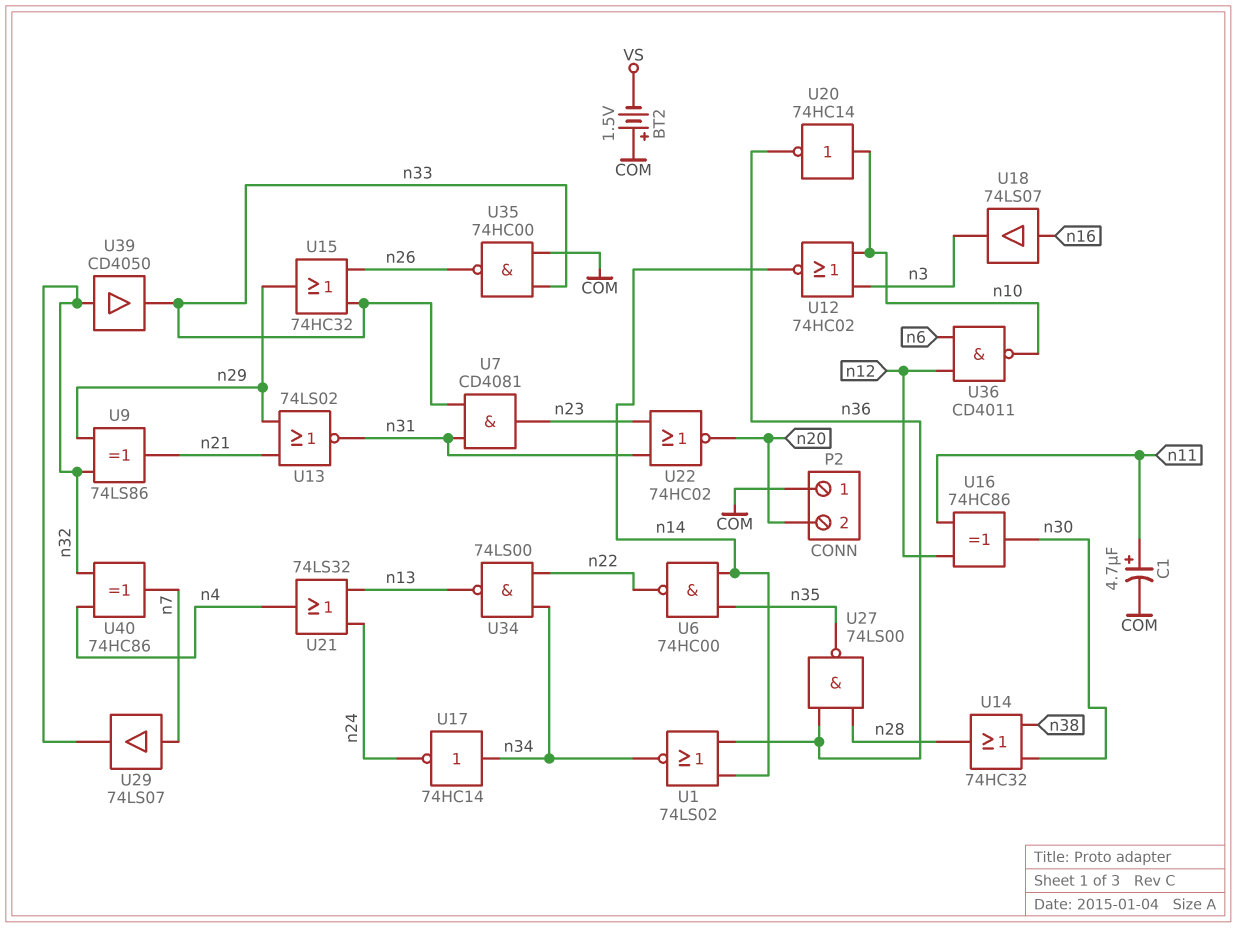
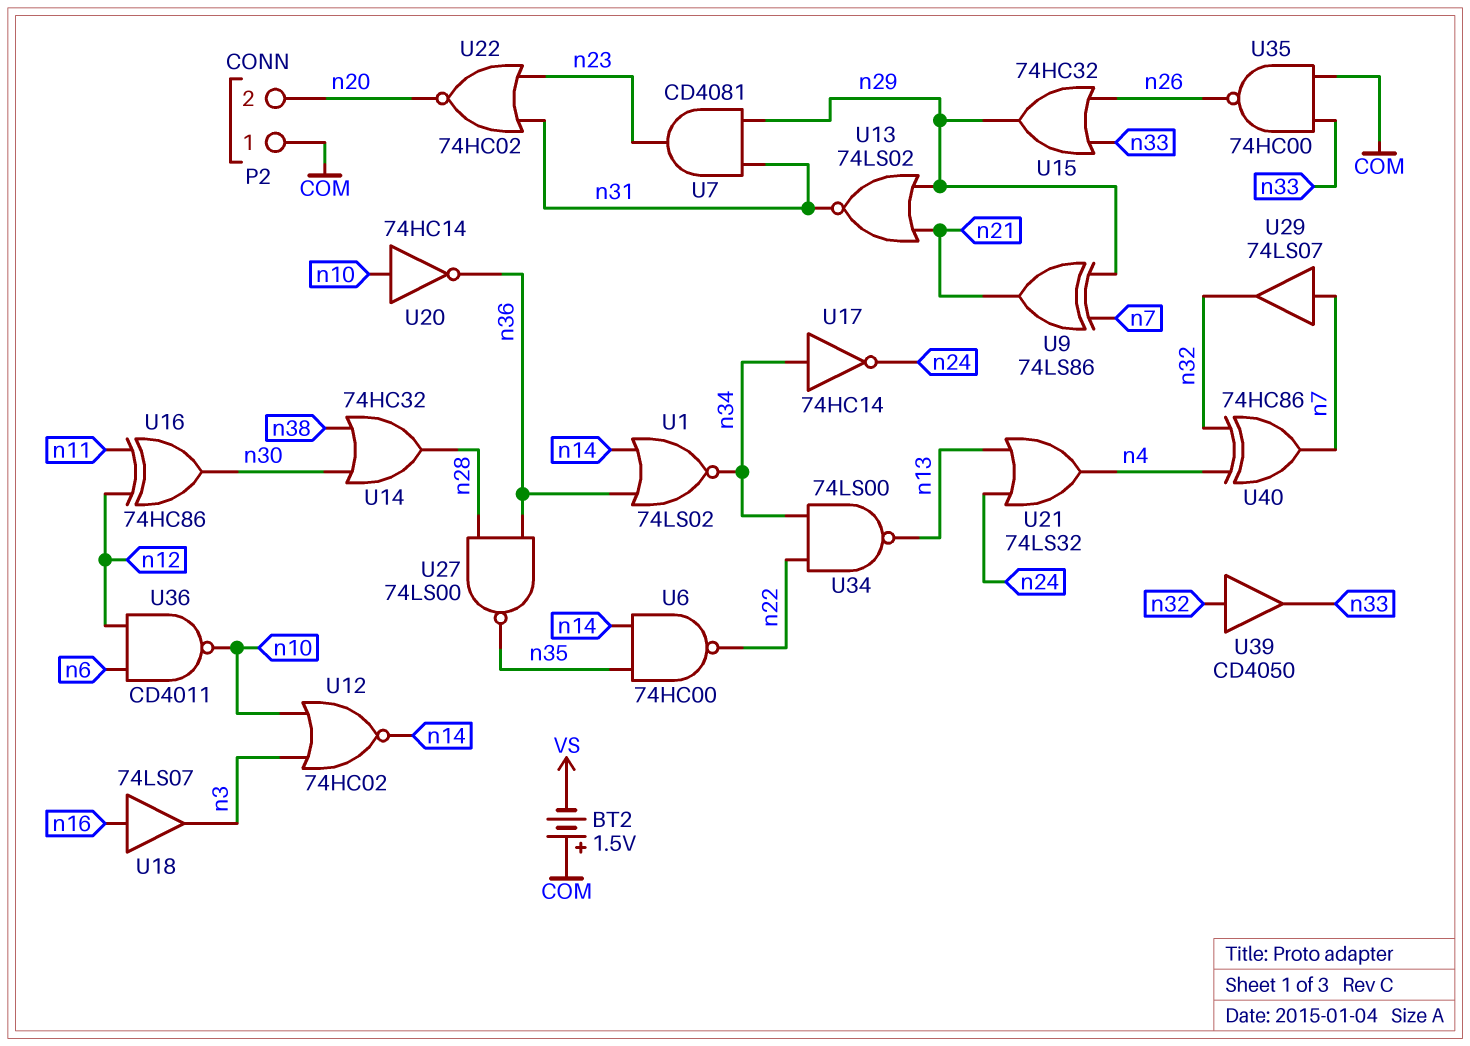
C1: 4.7uF (plus n11, minus COM) -> none
U7: AND CD4081 (in n31, in n33, out n23) -> AND CD4081 (in n29, in n31, out n23)
U9: XOR 74LS86 (in n29, in n32, out n21) -> XOR 74LS86 (in n7, in n29, out n21)

